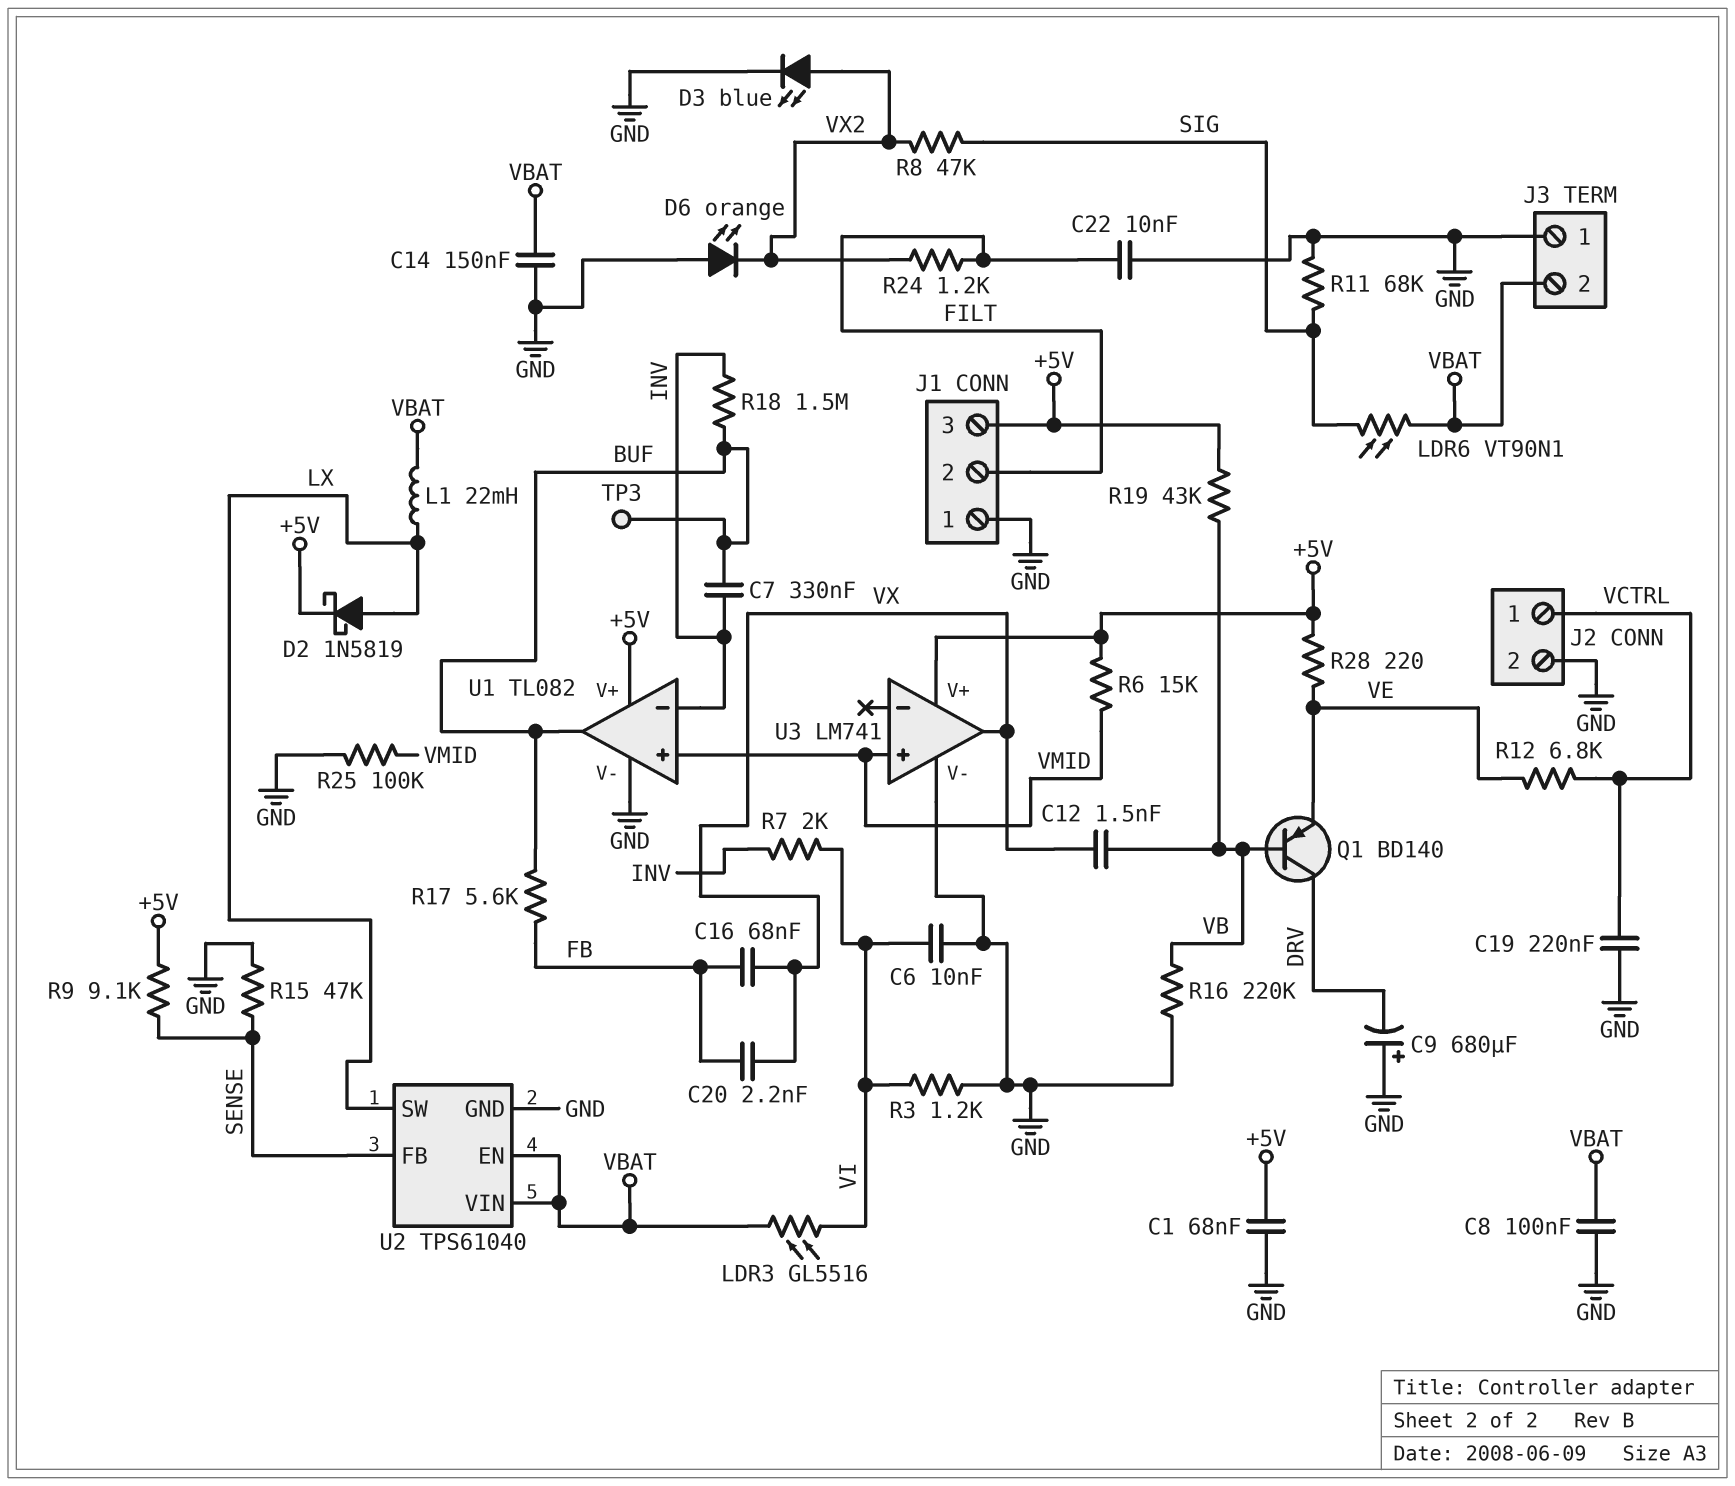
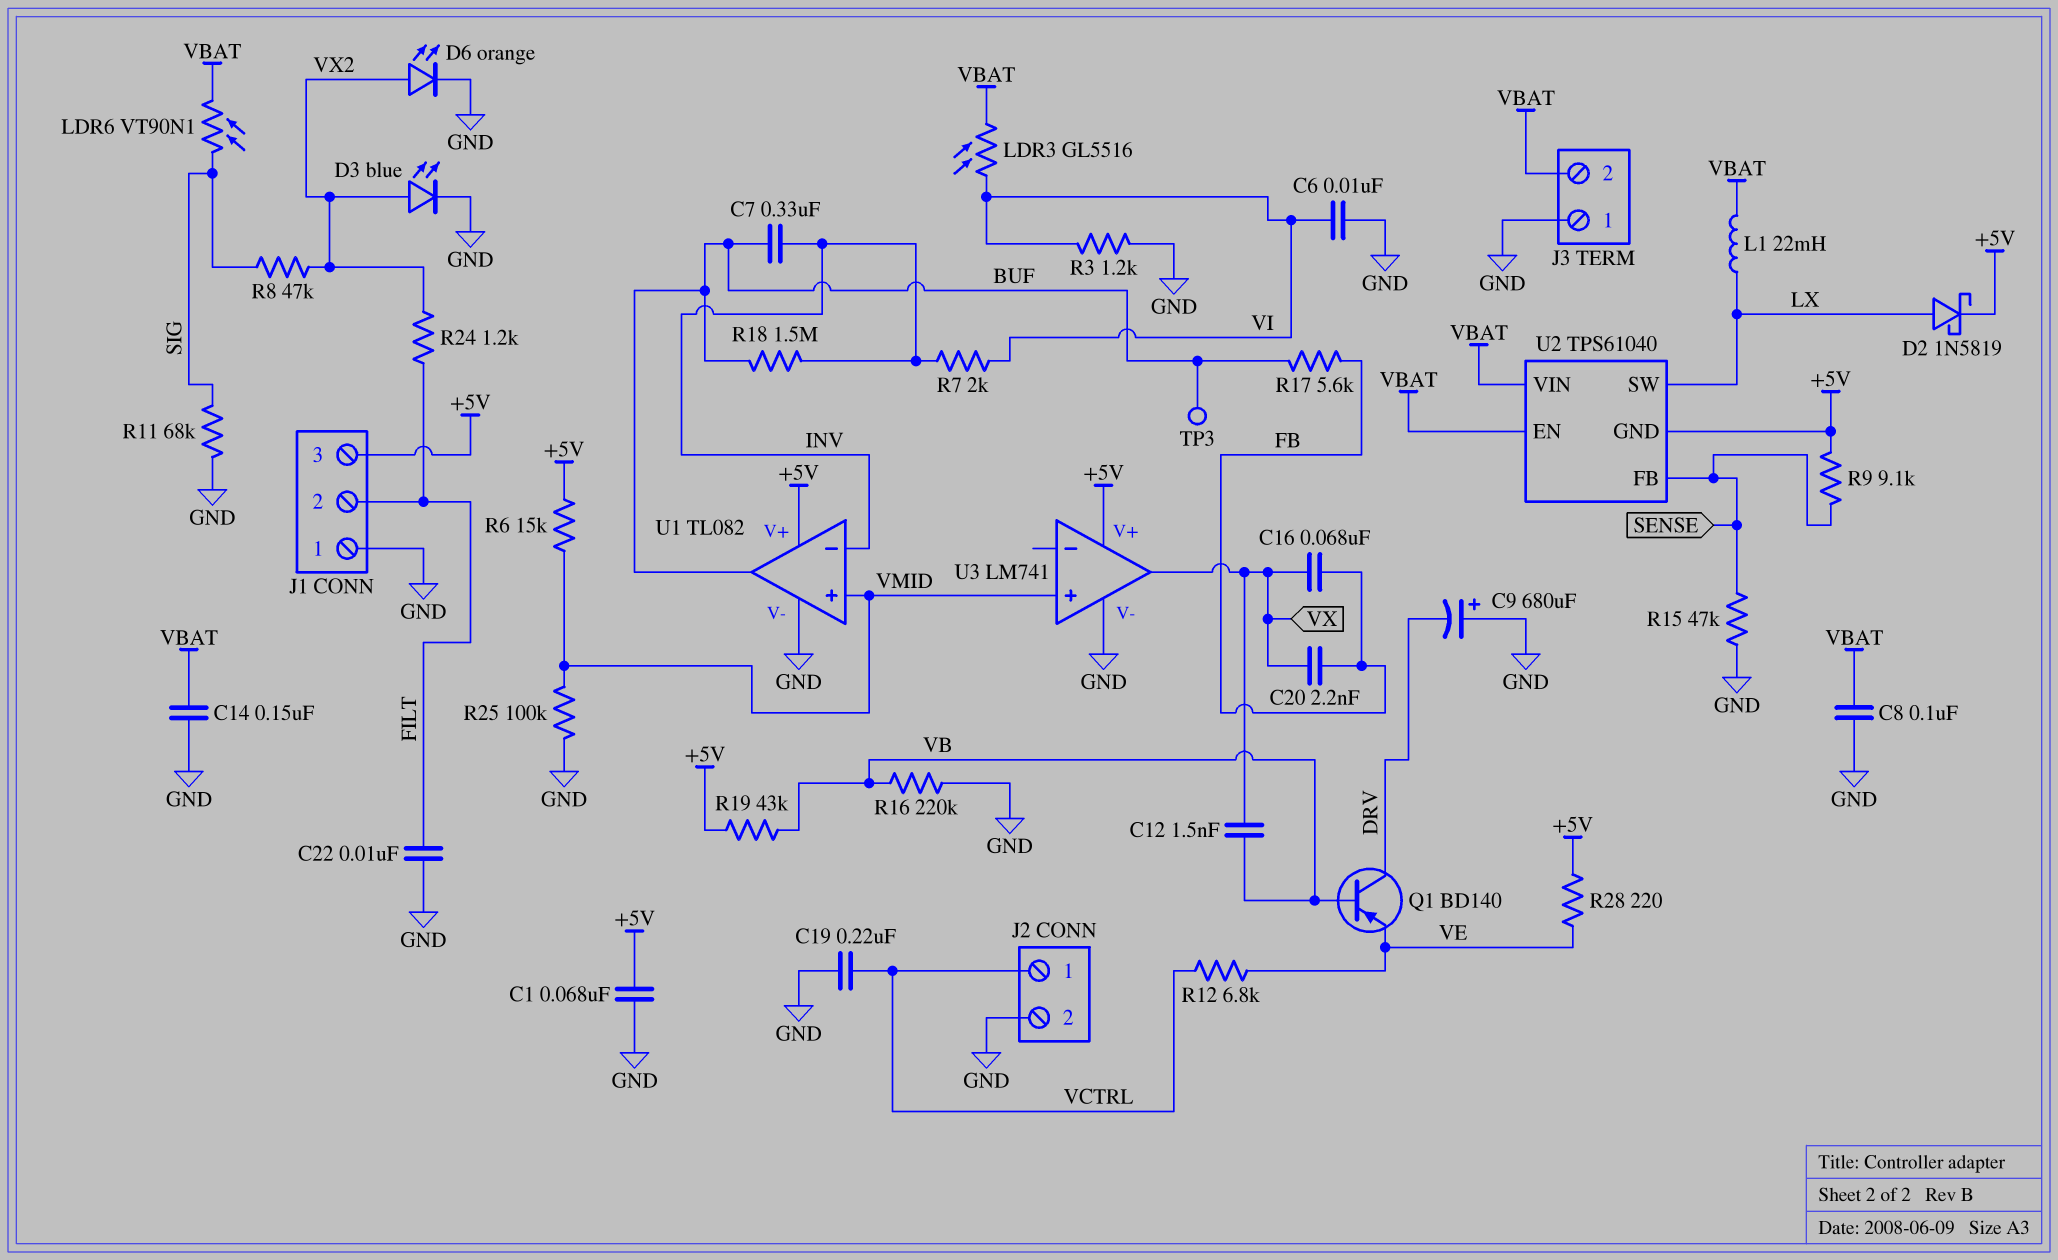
D6: LED orange (A GND, K VX2) -> LED orange (A VX2, K GND)
U2 pin GND: GND -> +5V

